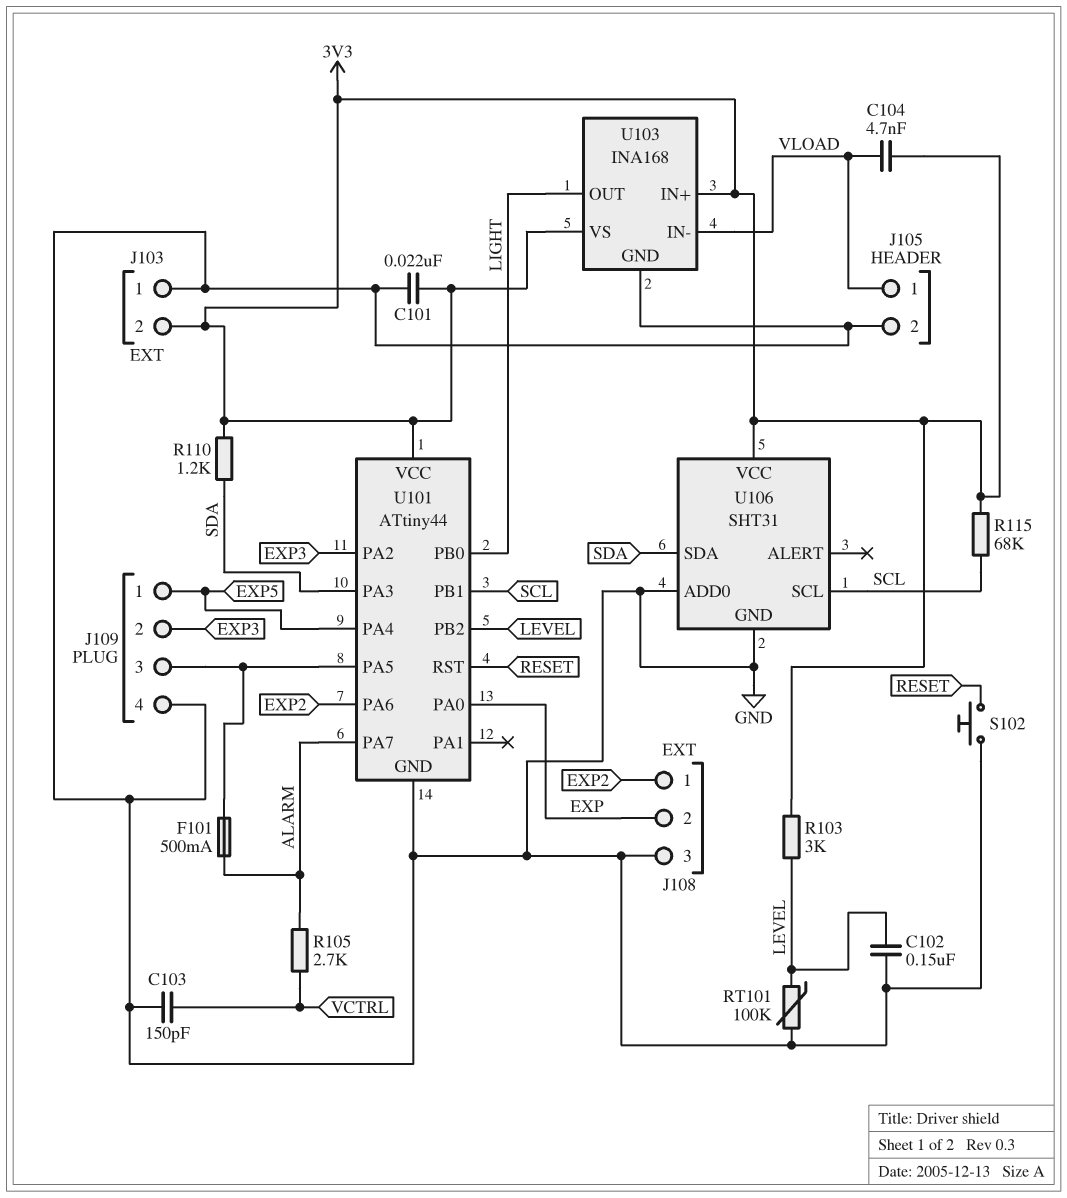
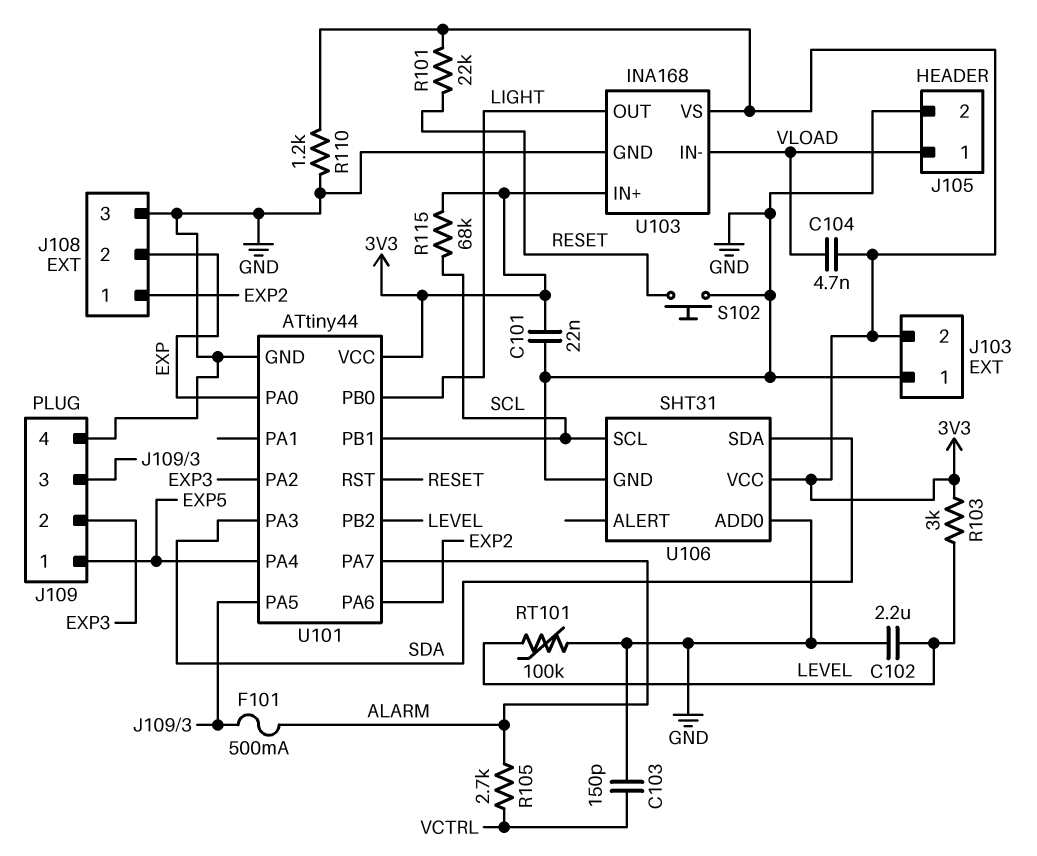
C102: 150nF (GND, LEVEL) -> 2.2uF (GND, LEVEL)
R101: none -> 22k (3V3, RESET)
R110: 1.2k (3V3, SDA) -> 1.2k (3V3, GND)

